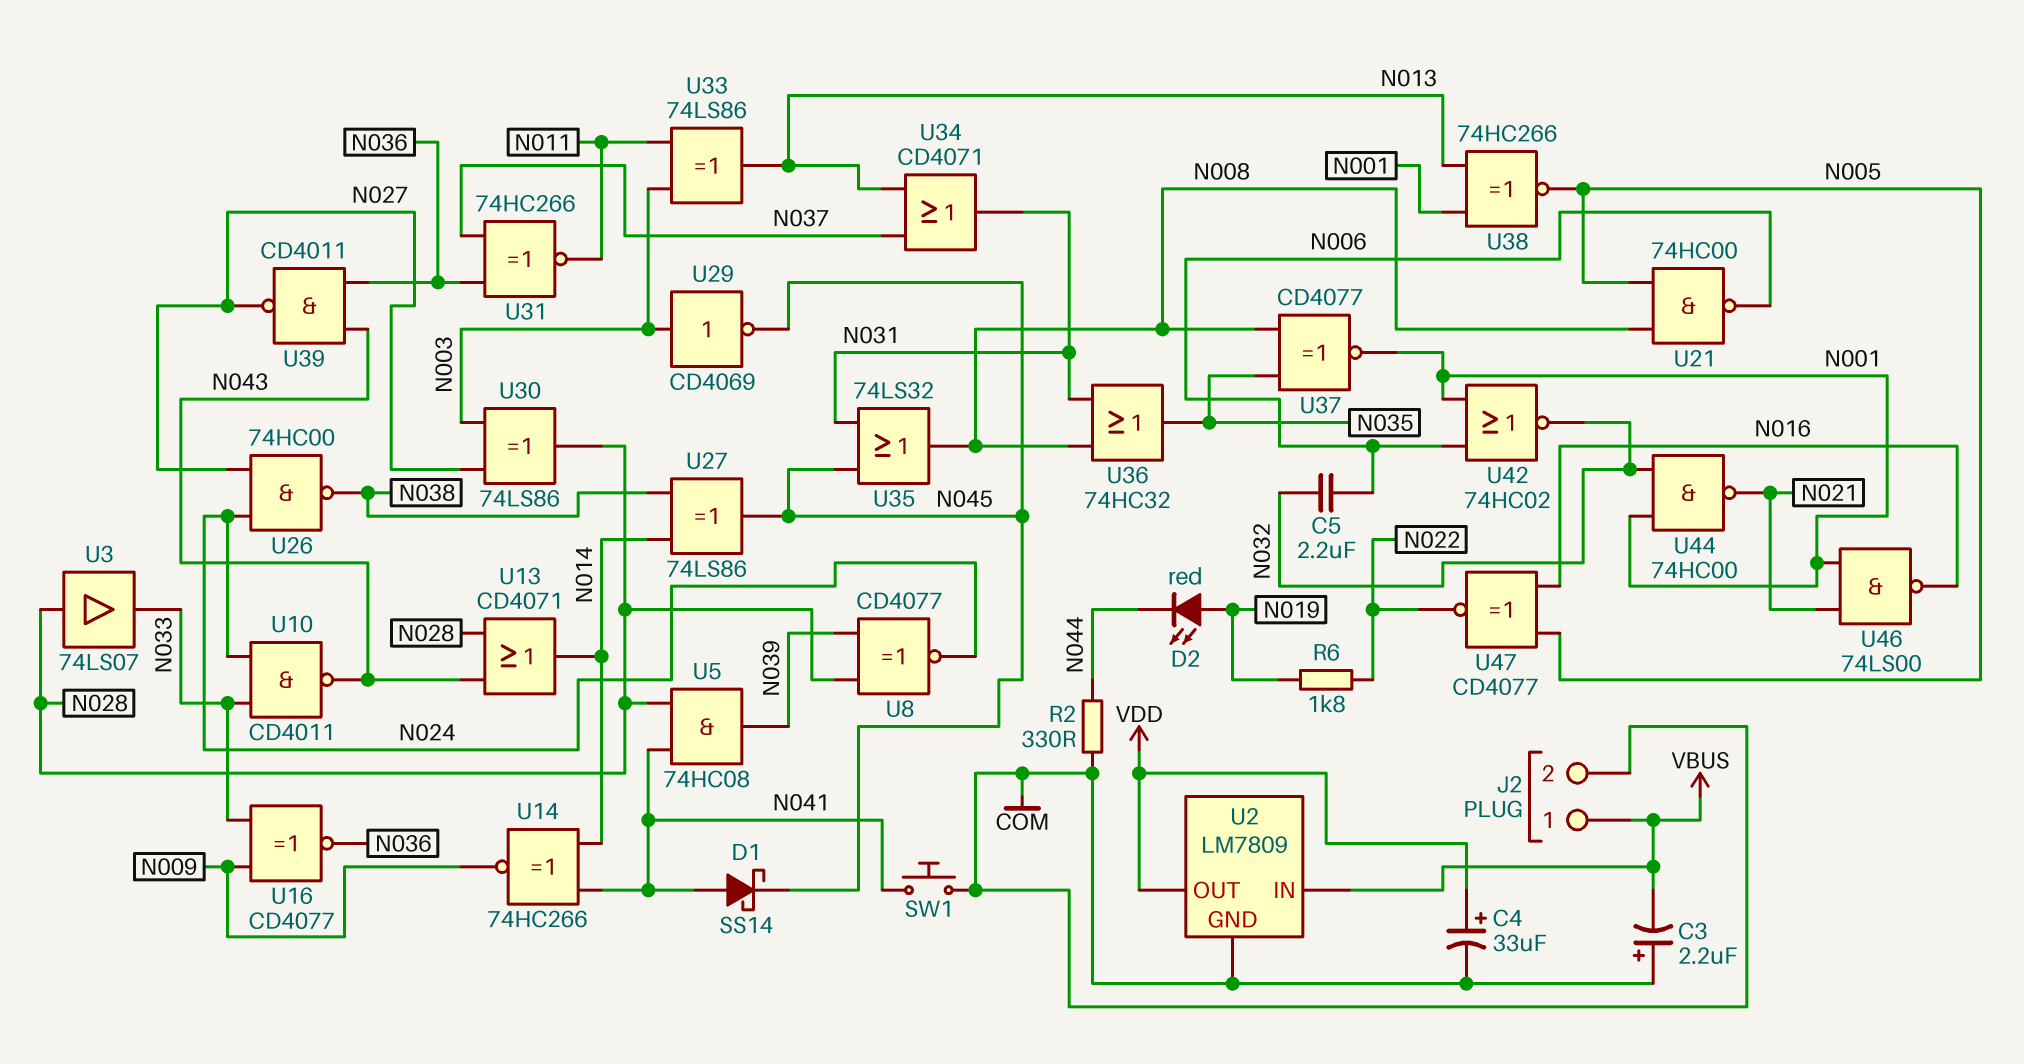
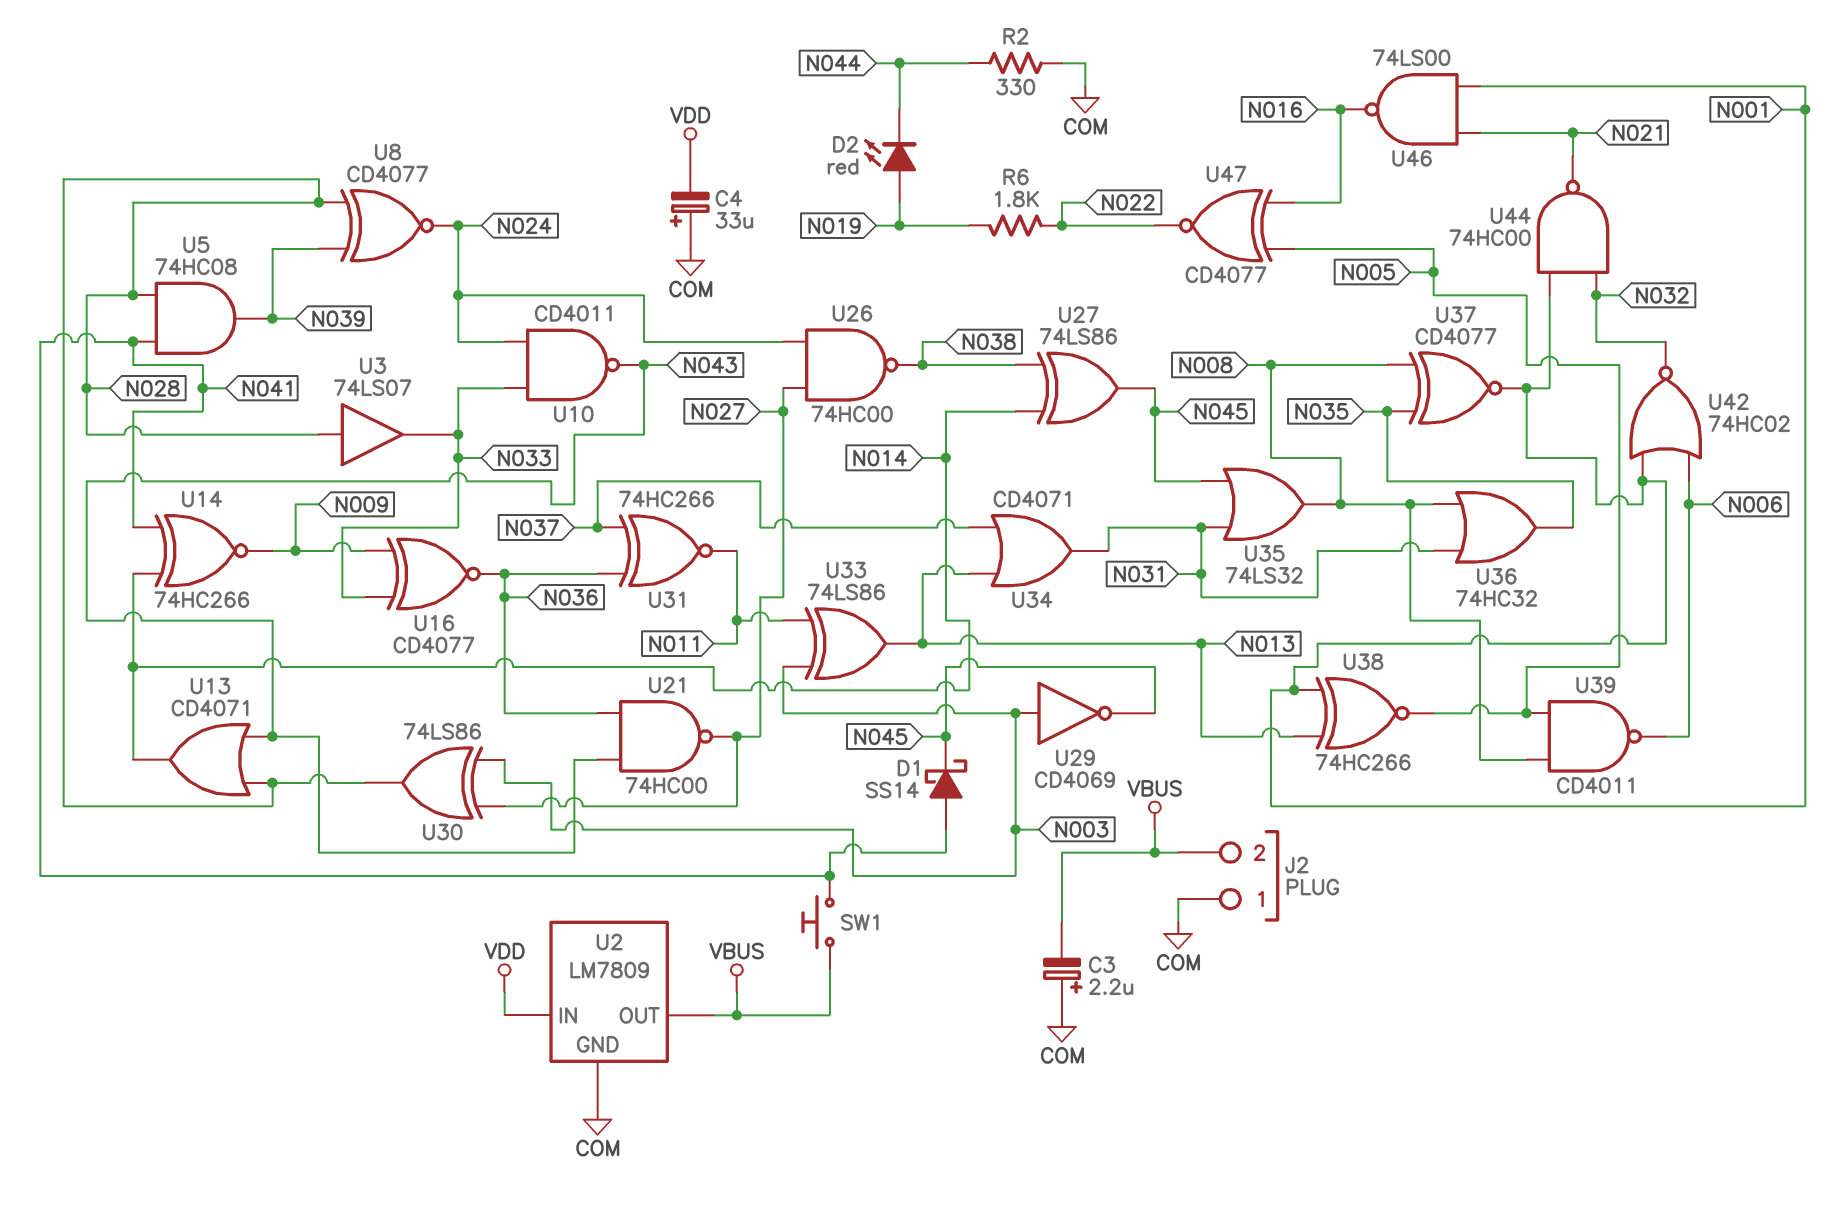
C4: 33uF (plus VDD, minus COM) -> 33uF (plus COM, minus VDD)
C5: 2.2uF (N006, N032) -> none
J2 pin 1: VBUS -> COM
J2 pin 2: COM -> VBUS
SW1: button (COM, N041) -> button (N041, VBUS)
U2 pin IN: VBUS -> VDD
U2 pin OUT: VDD -> VBUS
U21: NAND 74HC00 (in N005, in N008, out N006) -> NAND 74HC00 (in N036, in N043, out N027)
U39: NAND CD4011 (in N036, in N043, out N027) -> NAND CD4011 (in N005, in N008, out N006)

